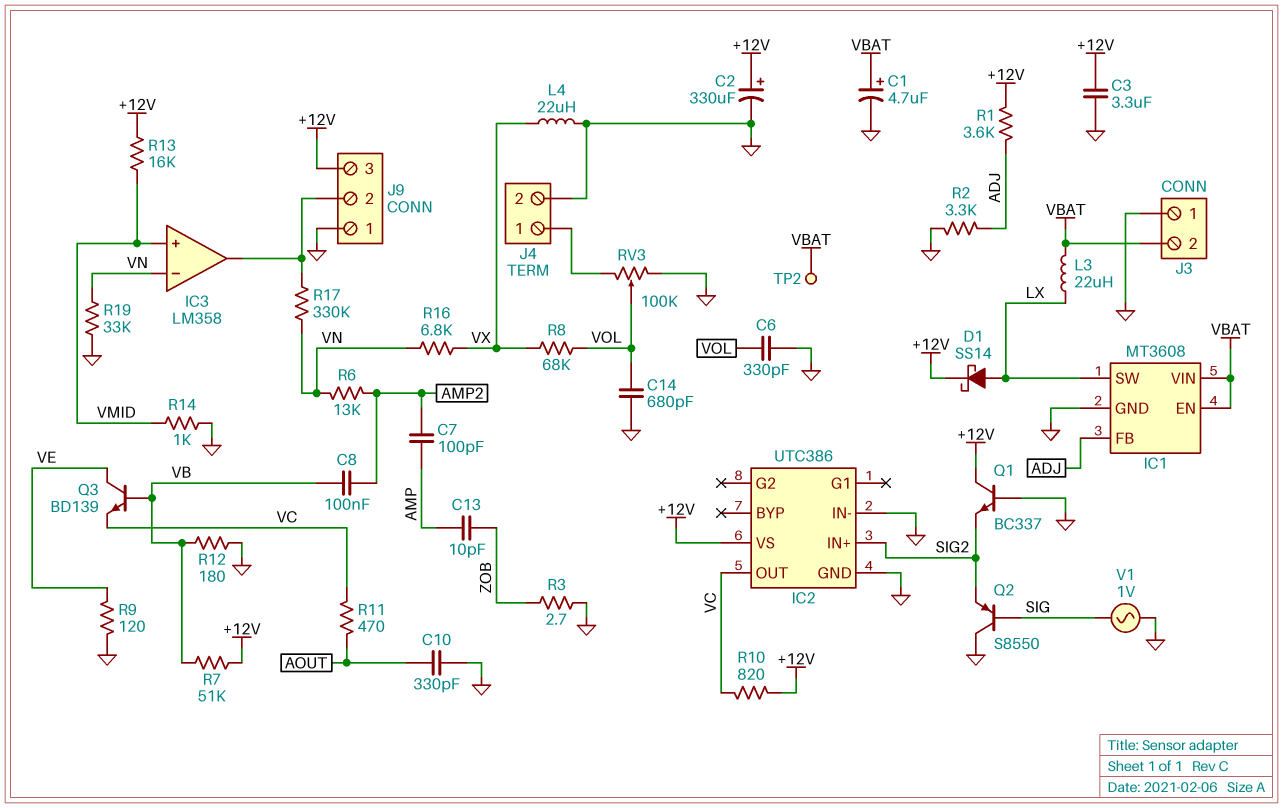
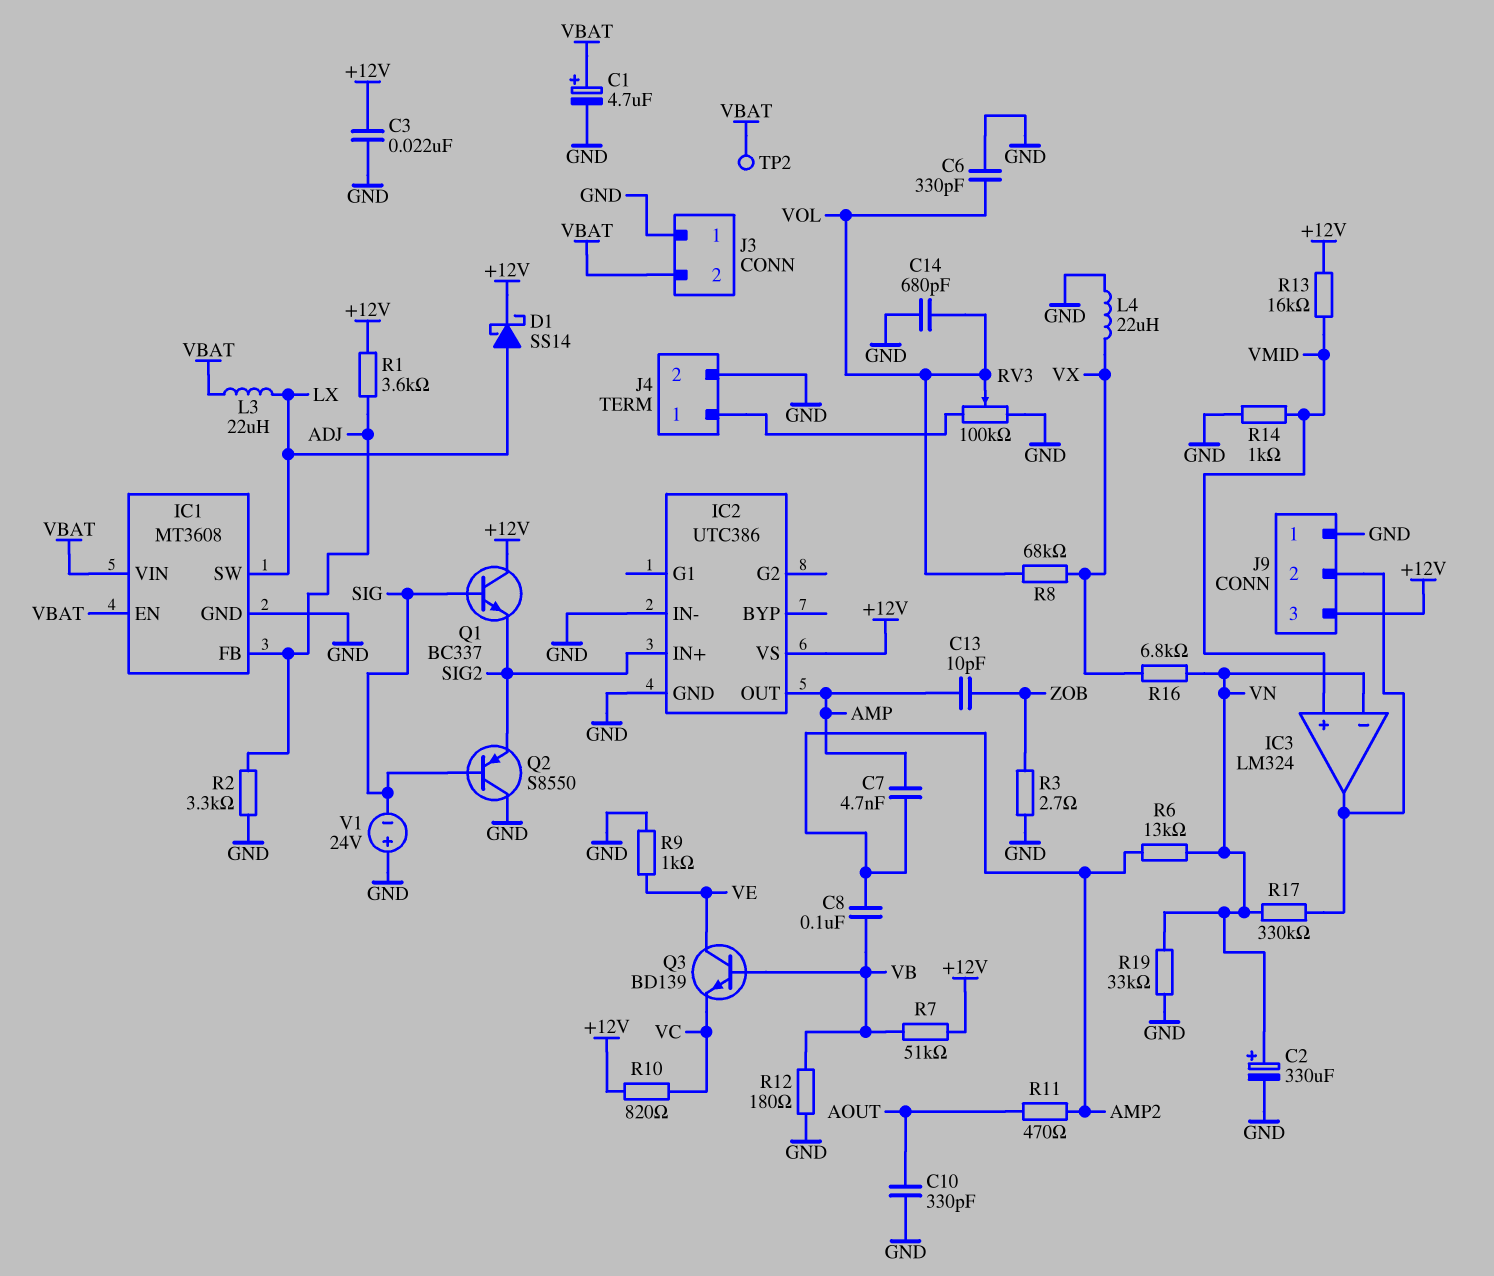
C2: 330uF (plus +12V, minus GND) -> 330uF (plus VN, minus GND)
C3: 3.3uF (+12V, GND) -> 22nF (+12V, GND)
C7: 100pF (AMP, AMP2) -> 4.7nF (AMP, AMP2)
IC2 pin OUT: VC -> AMP
IC3: LM358 -> LM324
Q1: NPN BC337 (B GND, C +12V, E SIG2) -> NPN BC337 (B SIG, C +12V, E SIG2)
R9: 120 (GND, VE) -> 1k (GND, VE)
R11: 470 (AOUT, VC) -> 470 (AMP2, AOUT)
V1: AC 1V (GND, SIG) -> 24V (plus GND, minus SIG)

